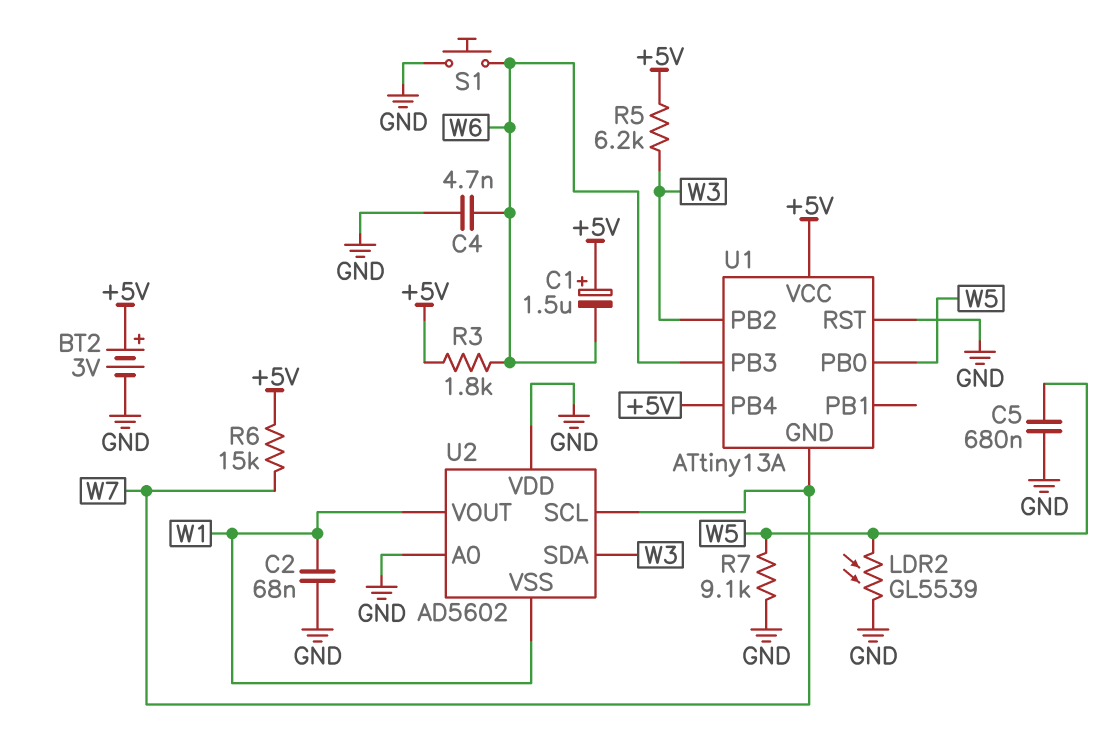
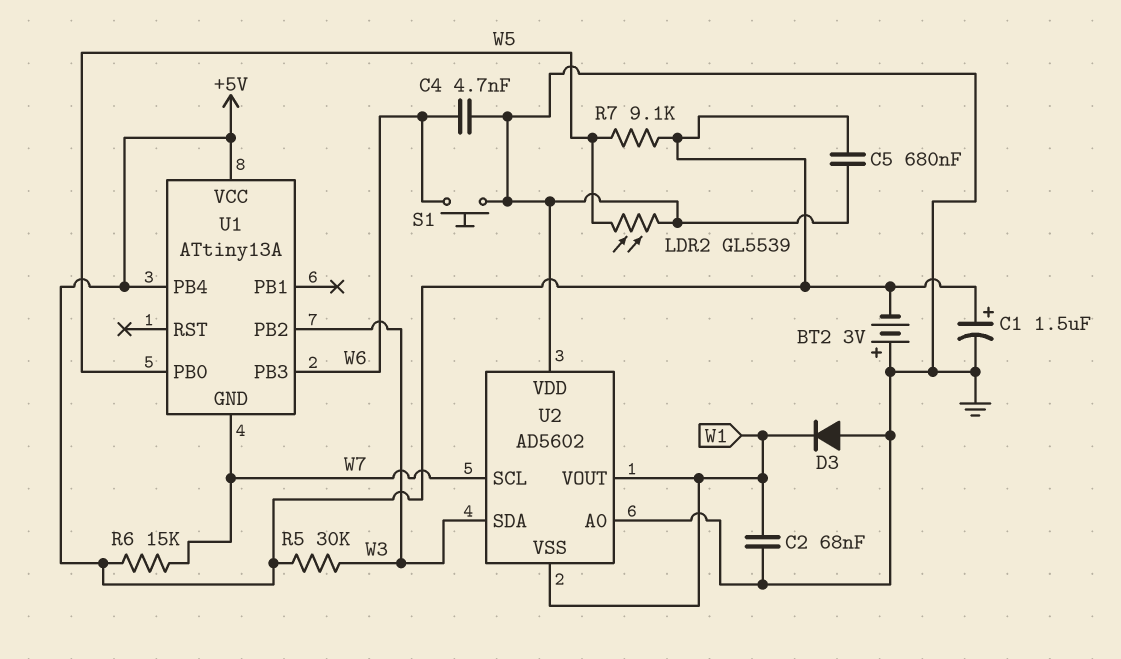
BT2: 3V (plus +5V, minus GND) -> 3V (plus GND, minus +5V)
C1: 1.5uF (plus +5V, minus W6) -> 1.5uF (plus +5V, minus GND)
C5: 680nF (GND, W5) -> 680nF (+5V, GND)
D3: none -> diode (A GND, K W1)
R3: 1.8k (+5V, W6) -> none
R5: 6.2k (+5V, W3) -> 30k (+5V, W3)
R7: 9.1k (GND, W5) -> 9.1k (+5V, W5)
U1 pin RST: GND -> none

